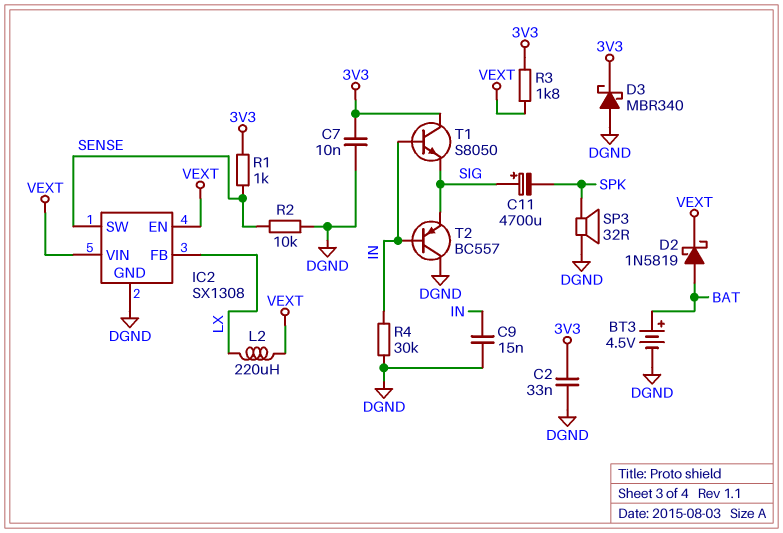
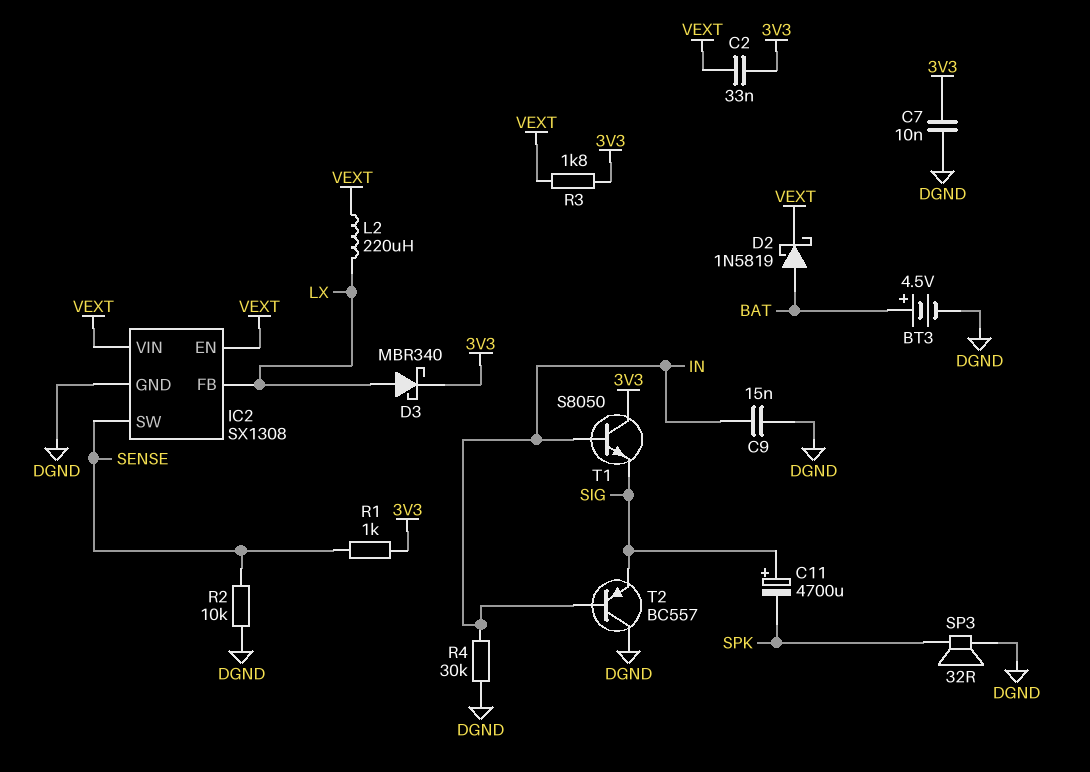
C2: 33nF (3V3, DGND) -> 33nF (3V3, VEXT)
D3: schottky MBR340 (A DGND, K 3V3) -> schottky MBR340 (A LX, K 3V3)

